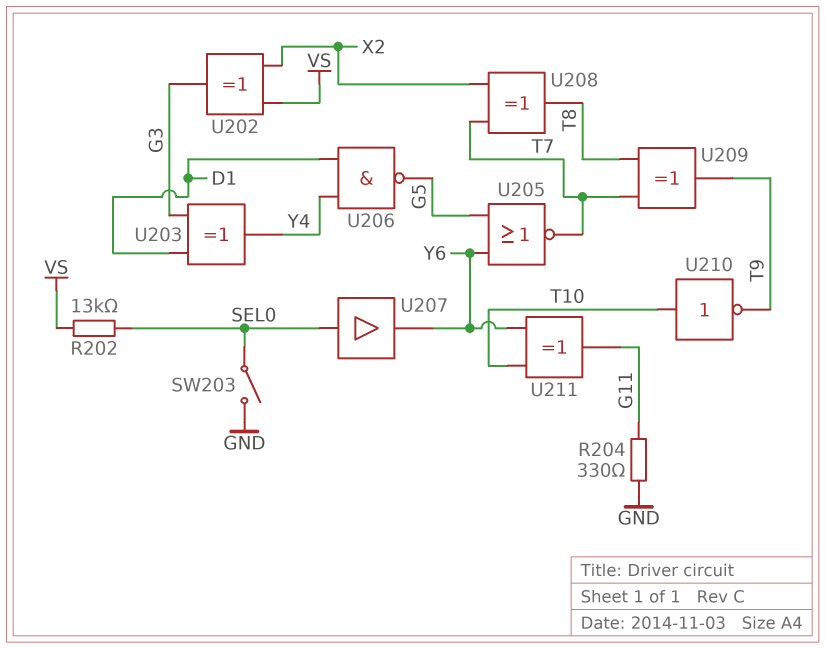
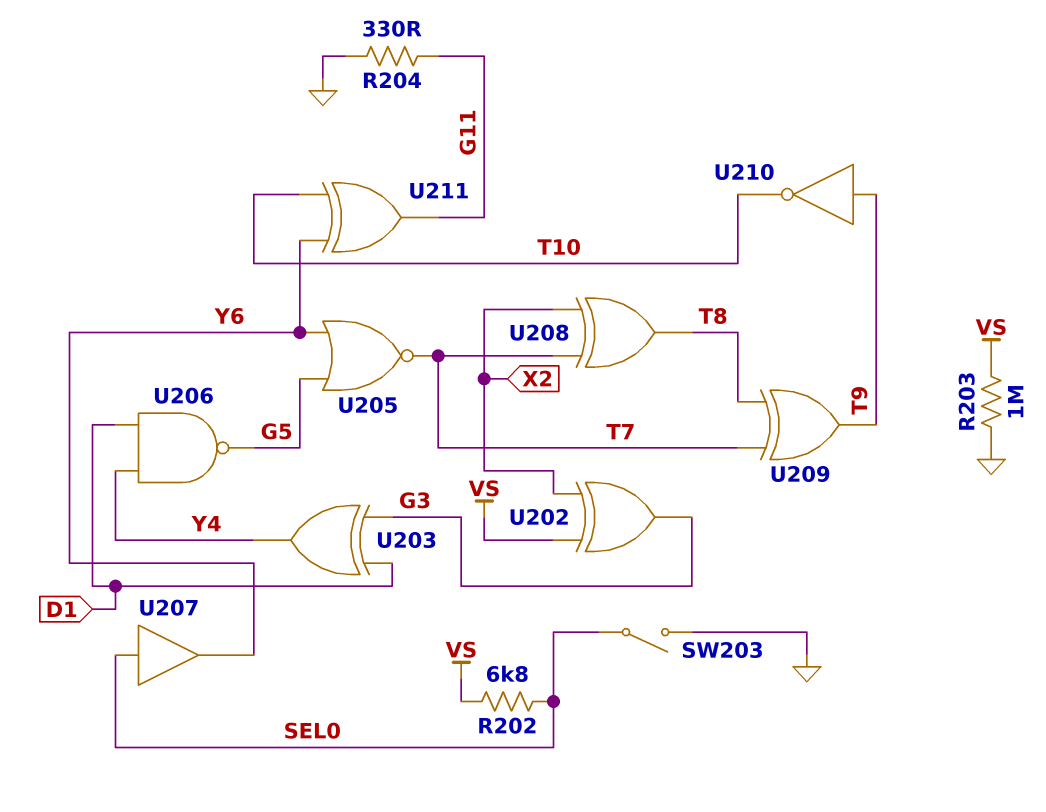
R202: 13k (SEL0, VS) -> 6.8k (SEL0, VS)
R203: none -> 1M (GND, VS)
U210: NOT (in T10, out T9) -> NOT (in T9, out T10)

